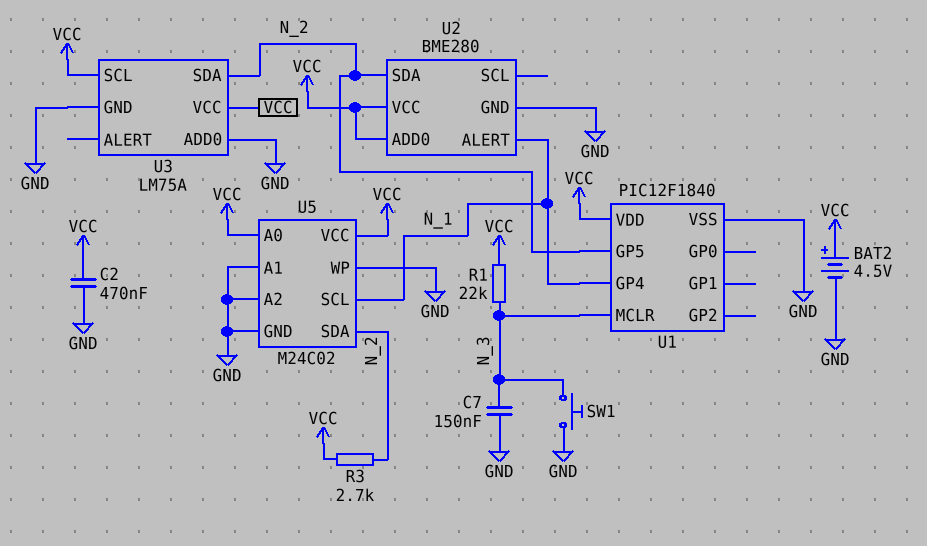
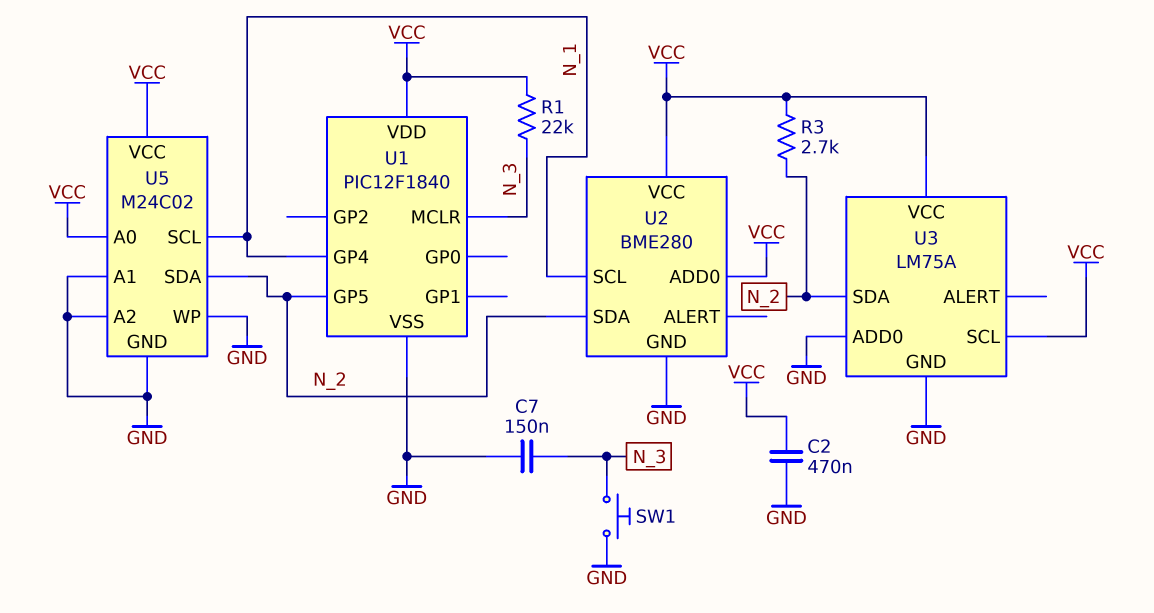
BAT2: 4.5V (plus VCC, minus GND) -> none
U2 pin ALERT: N_1 -> none
U2 pin SCL: none -> N_1

